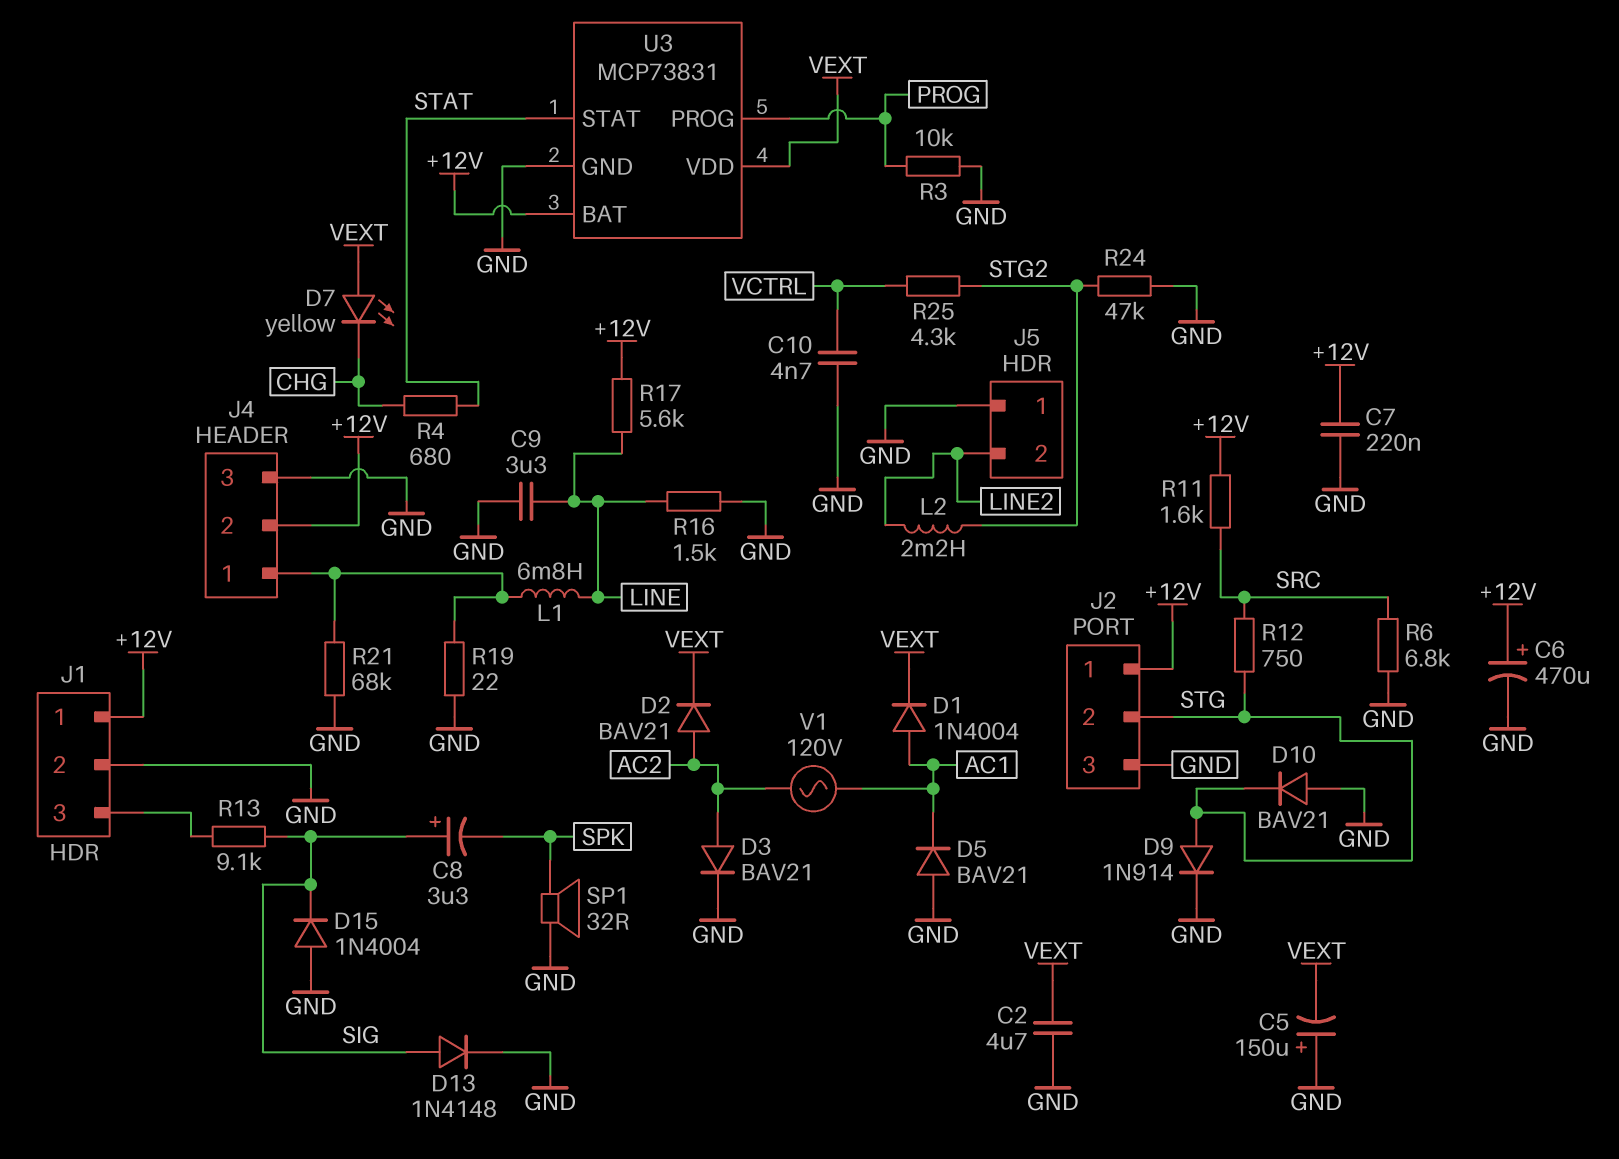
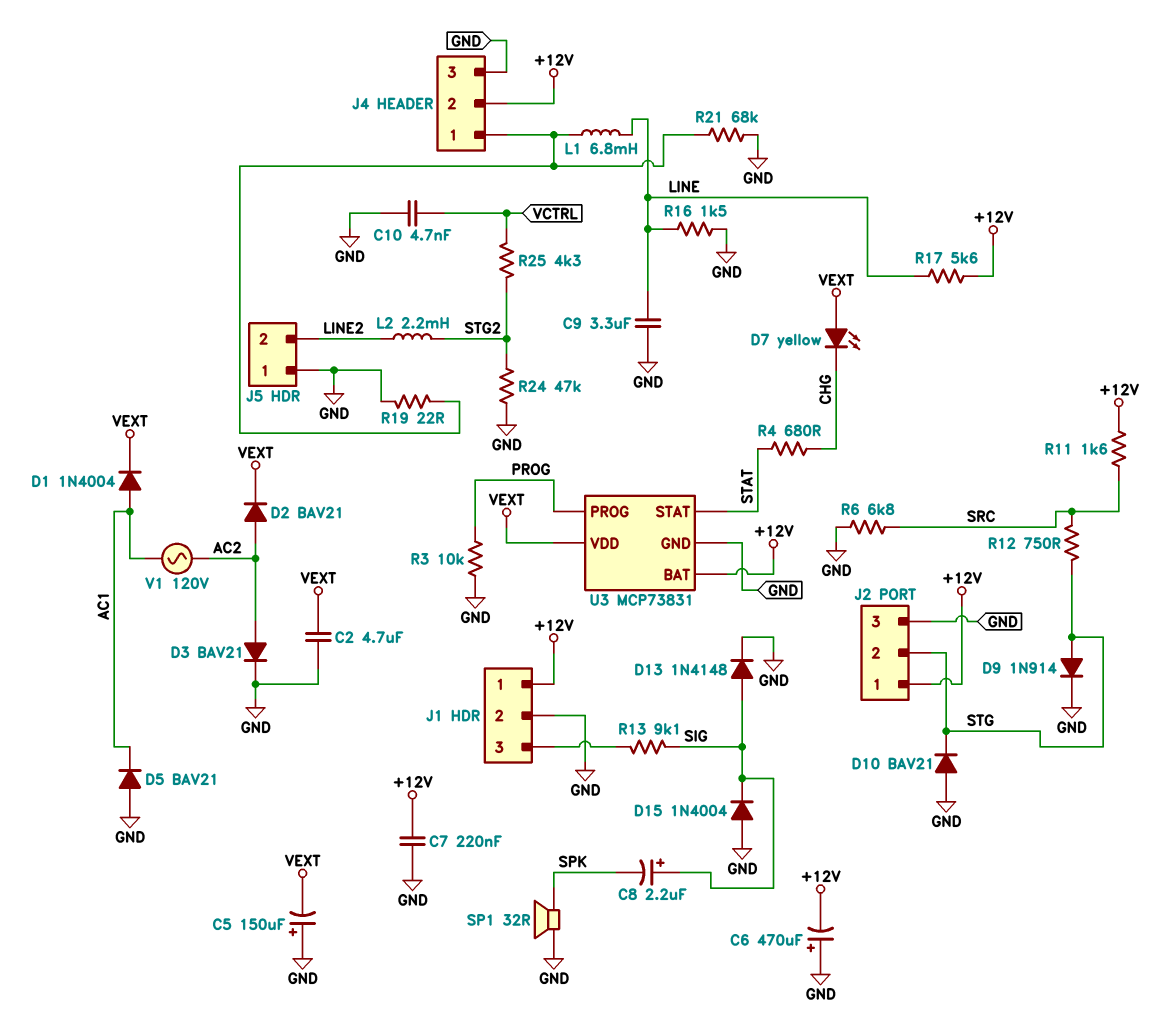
C6: 470uF (plus +12V, minus GND) -> 470uF (plus GND, minus +12V)
C8: 3.3uF (plus SIG, minus SPK) -> 2.2uF (plus SIG, minus SPK)

